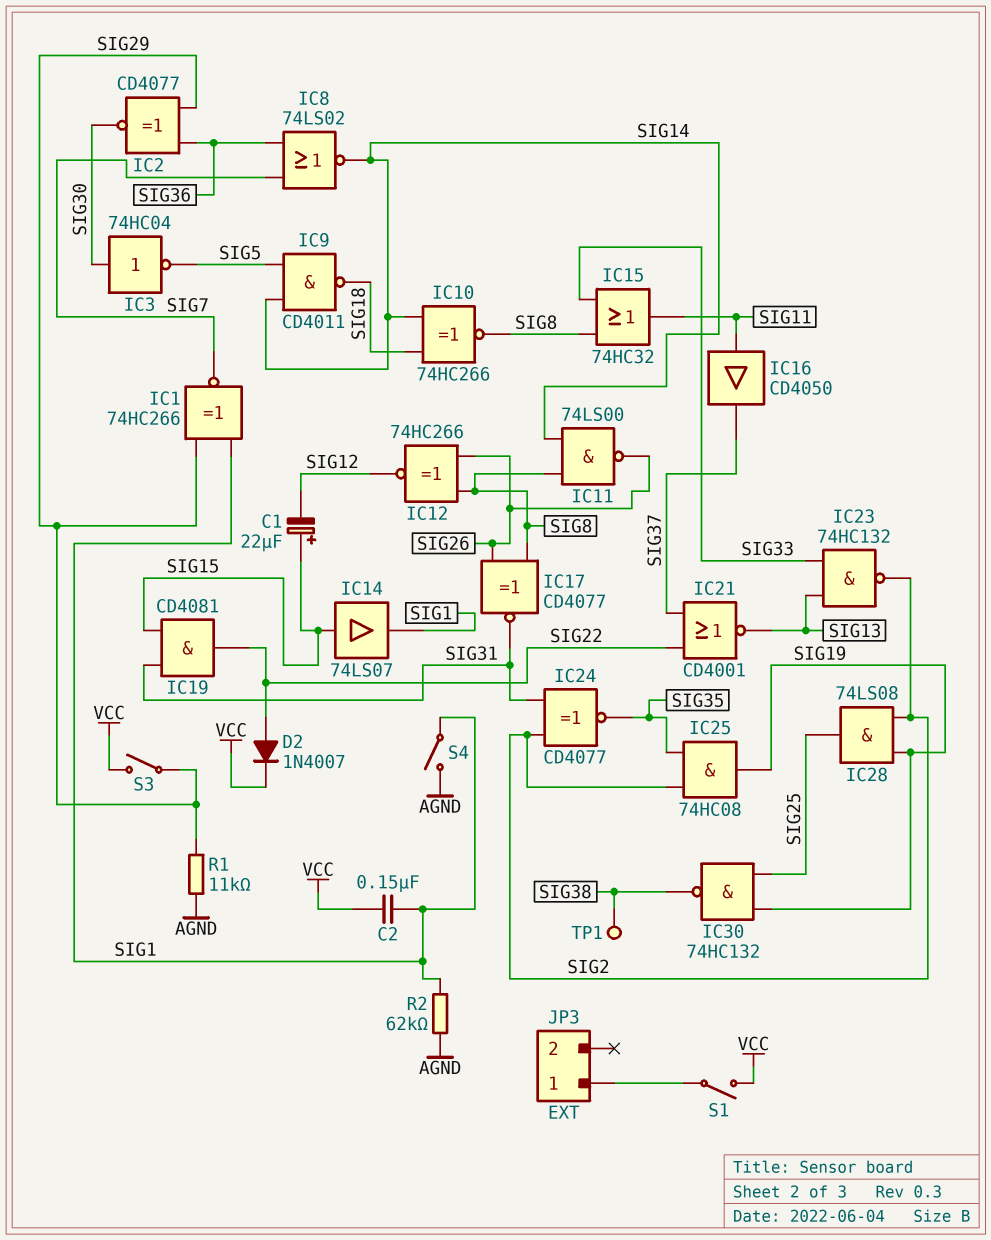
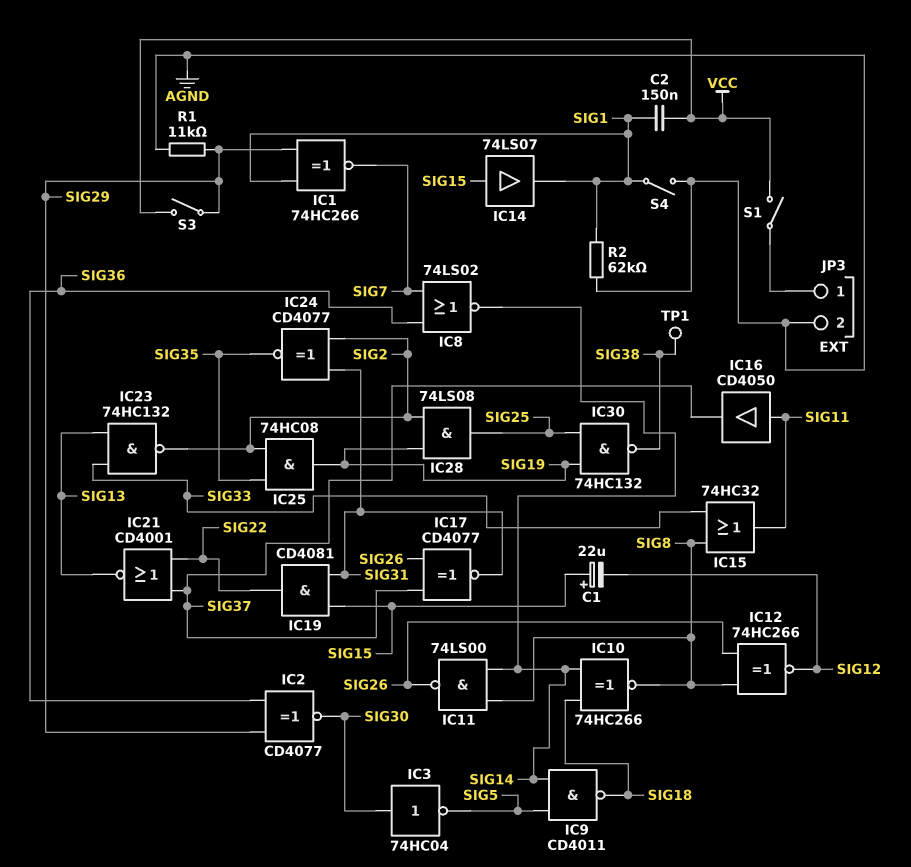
D2: diode 1N4007 (A SIG22, K VCC) -> none
IC17: XNOR CD4077 (in SIG8, in SIG26, out SIG31) -> XNOR CD4077 (in SIG26, in SIG37, out SIG31)
JP3 pin 2: none -> AGND

